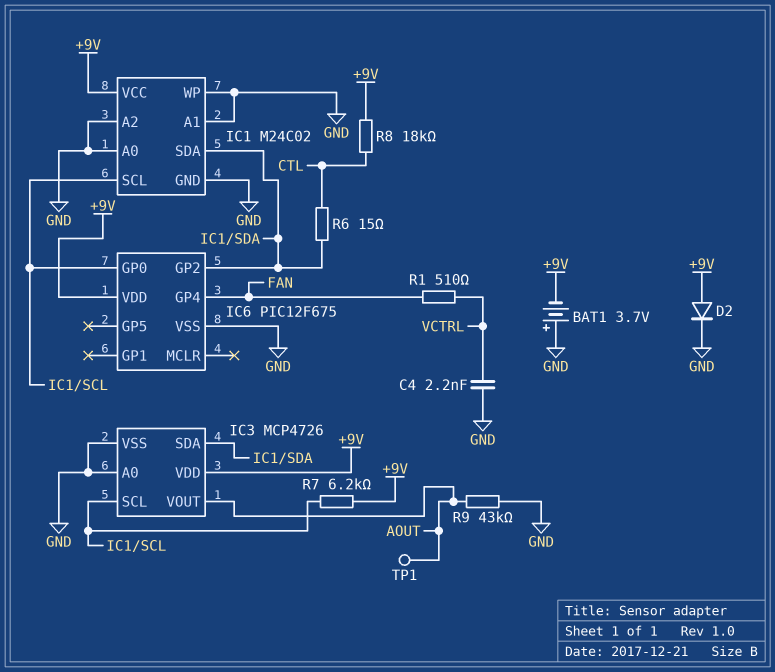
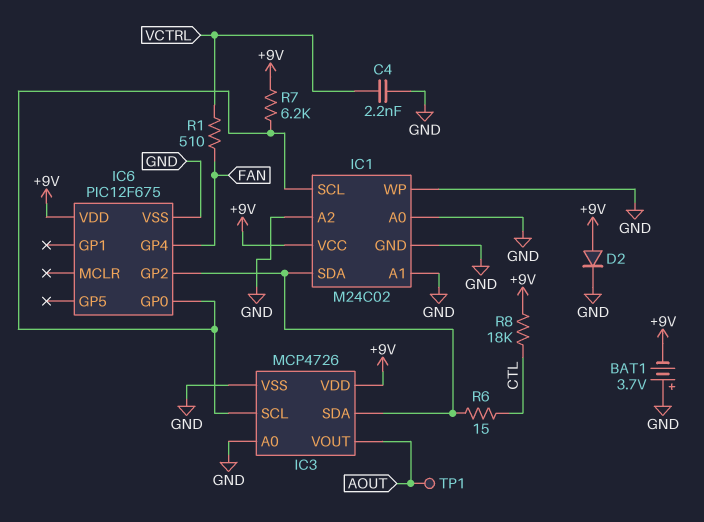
R9: 43k (AOUT, GND) -> none

